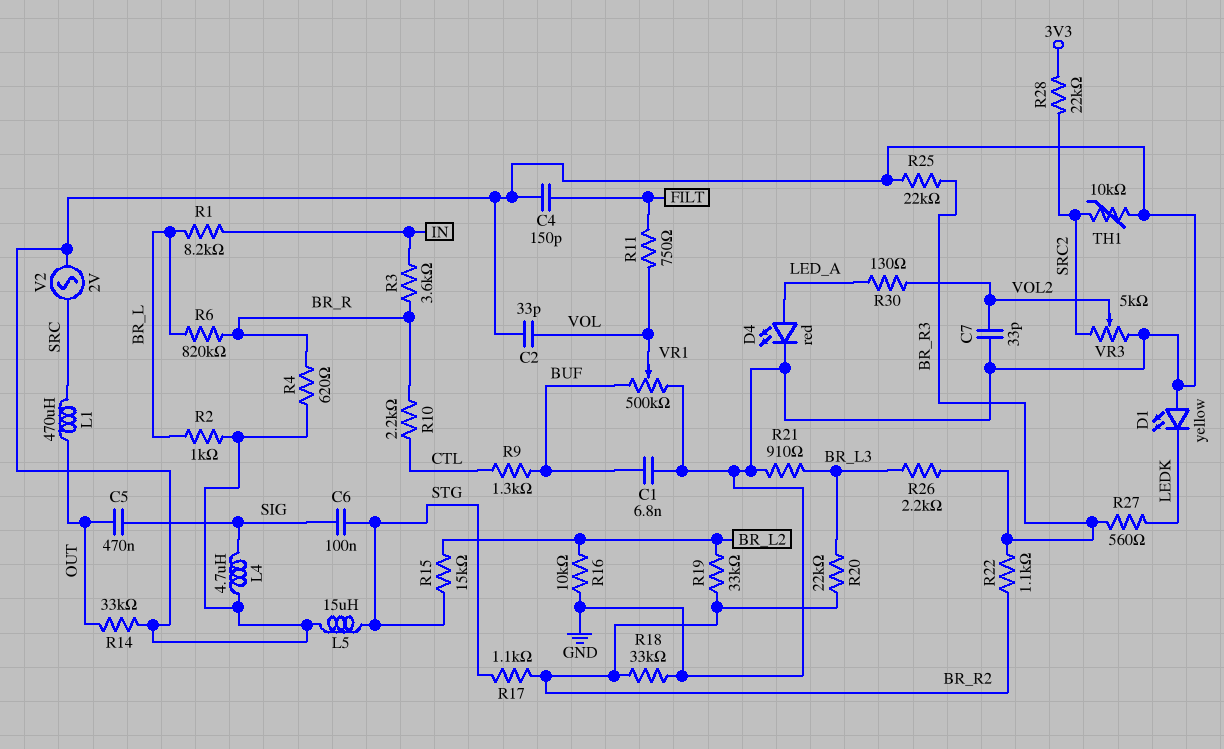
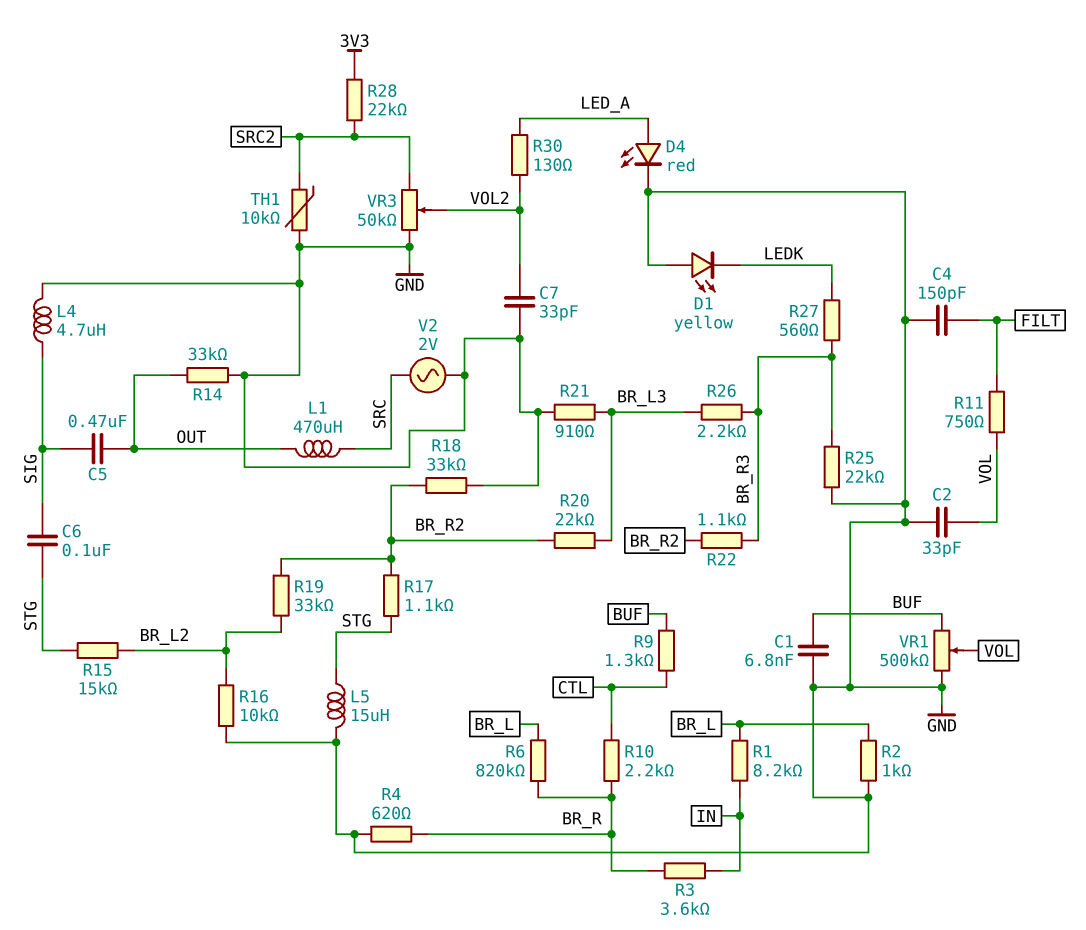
VR3: 5k (GND, SRC2, wiper VOL2) -> 50k (GND, SRC2, wiper VOL2)

